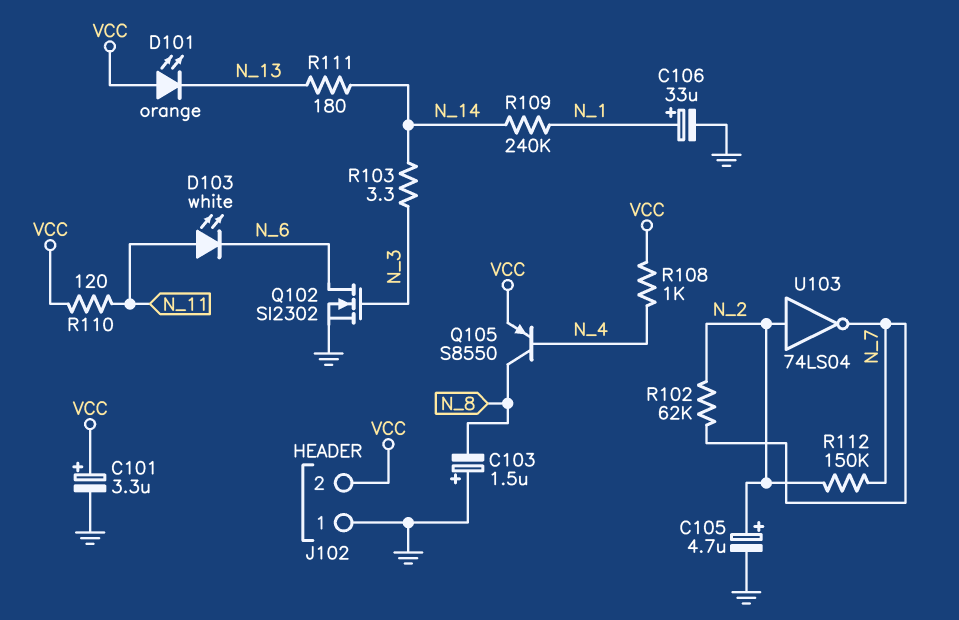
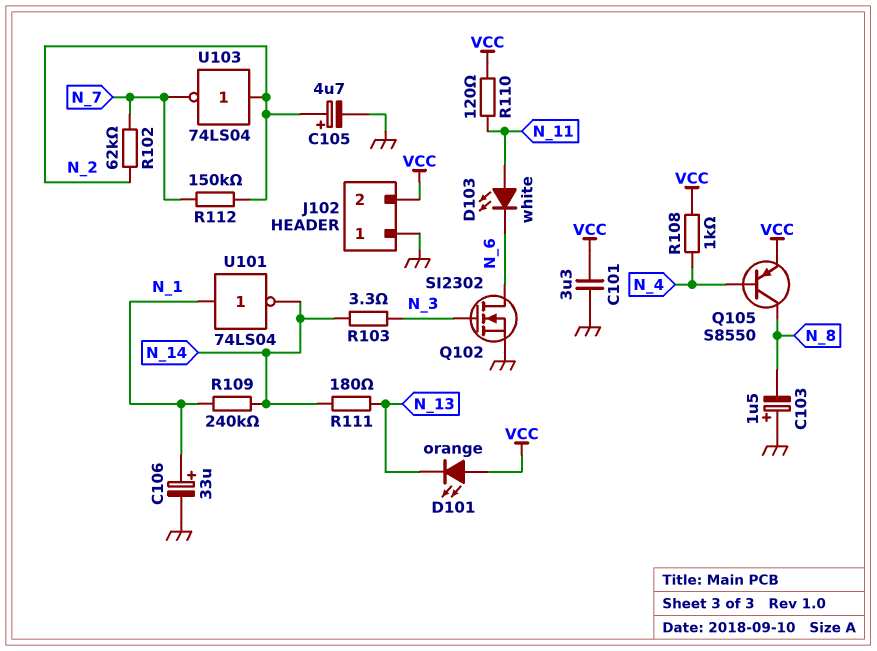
C101: 3.3uF (plus VCC, minus GND) -> 3.3uF (GND, VCC)
U101: none -> NOT 74LS04 (in N_1, out N_14)

